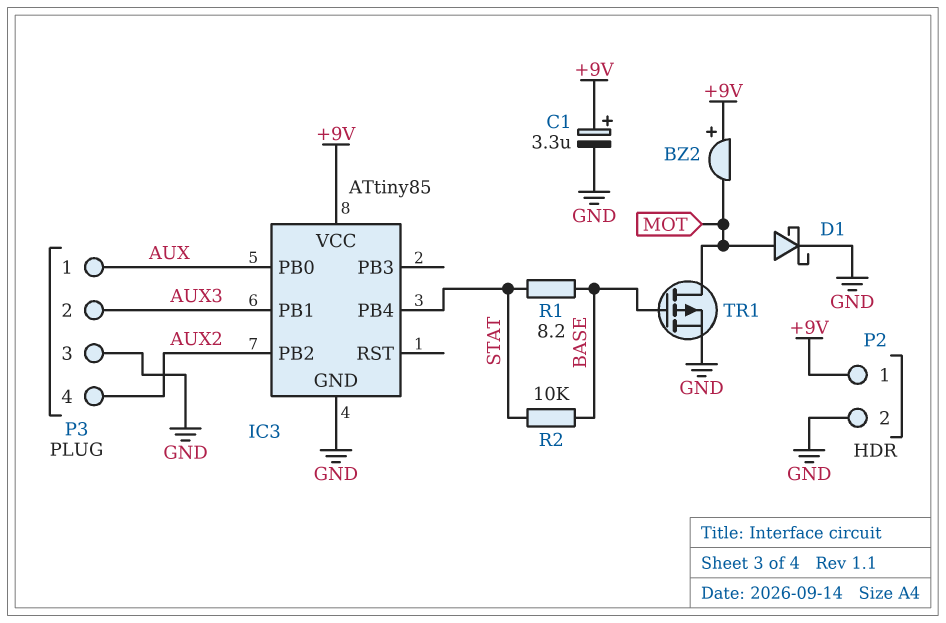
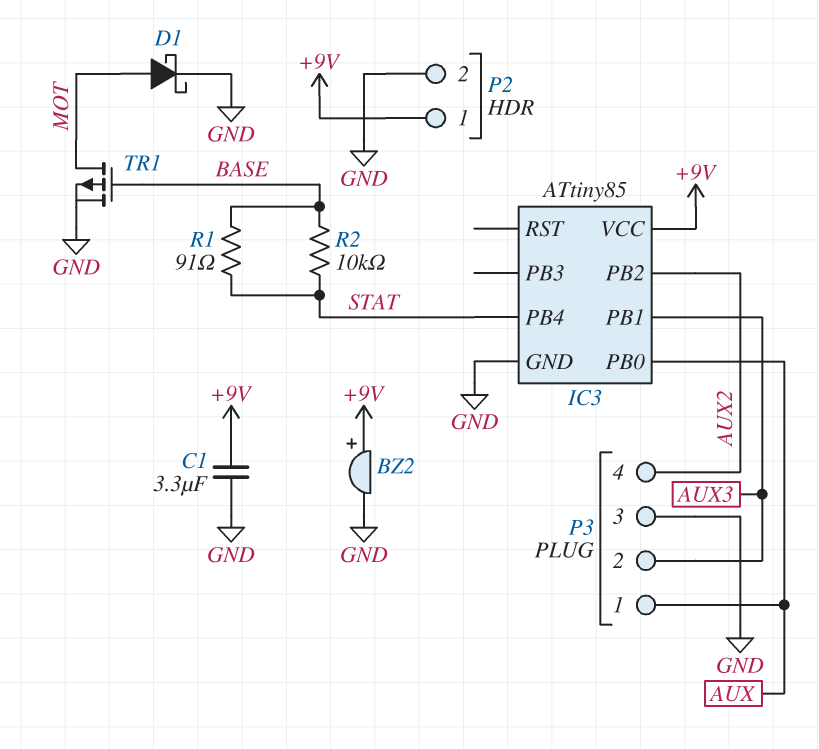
BZ2: buzzer (plus +9V, minus MOT) -> buzzer (plus +9V, minus GND)
C1: 3.3uF (plus +9V, minus GND) -> 3.3uF (+9V, GND)
R1: 8.2 (BASE, STAT) -> 91 (BASE, STAT)

